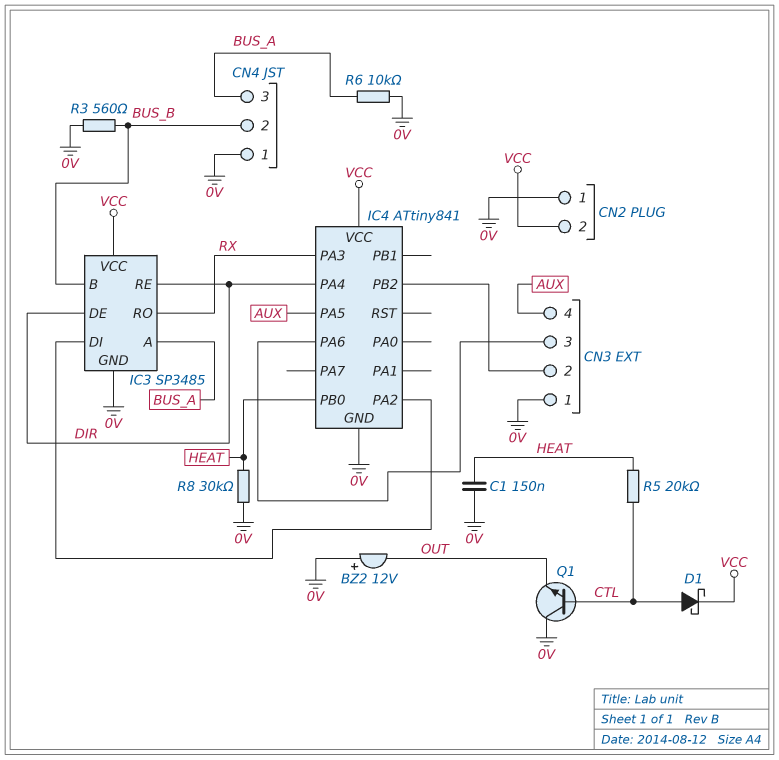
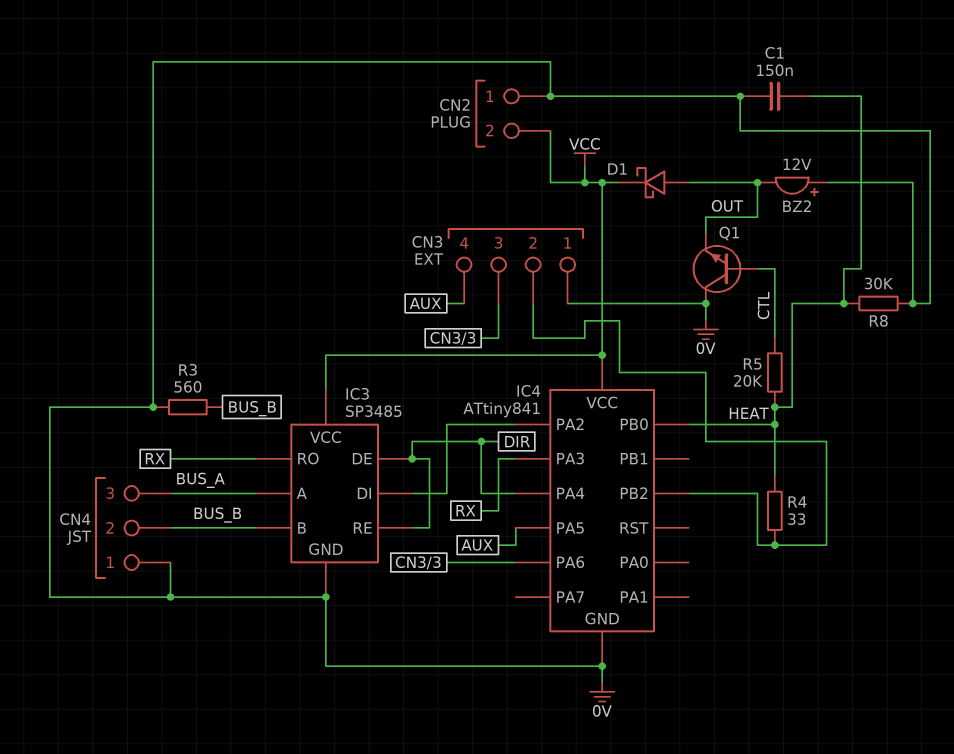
D1: schottky (A CTL, K VCC) -> schottky (A OUT, K VCC)
R4: none -> 33 (CN3/2, HEAT)
R6: 10k (0V, BUS_A) -> none

